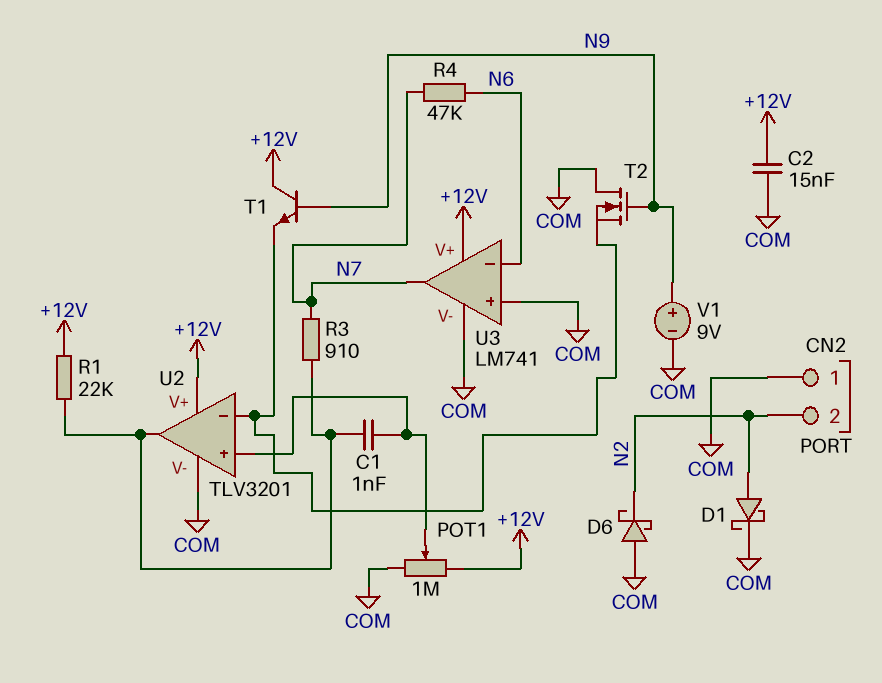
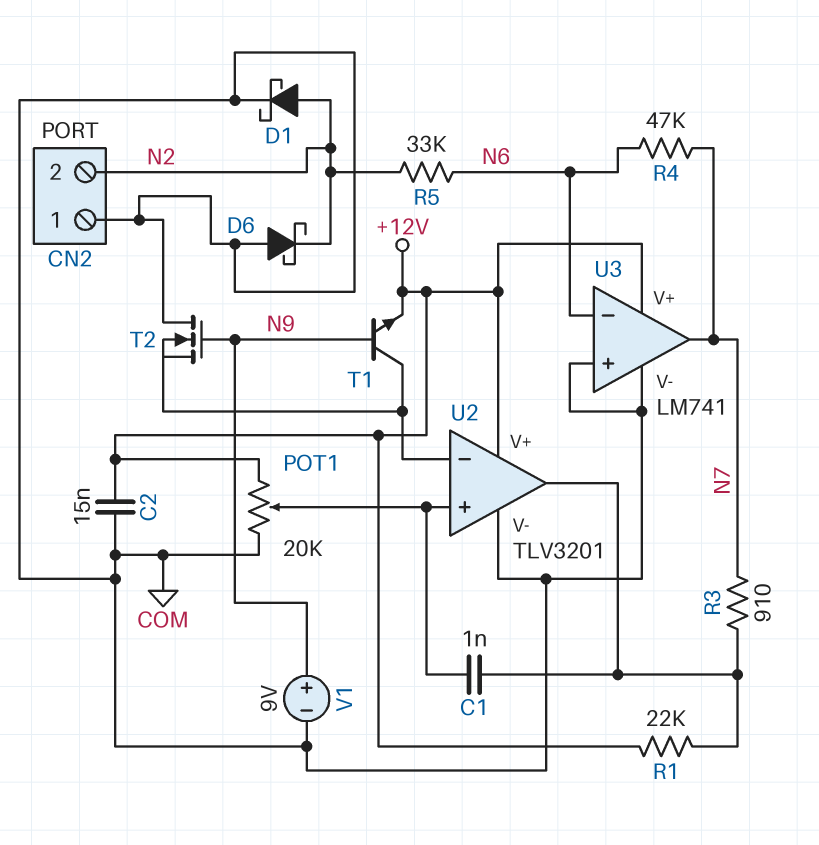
POT1: 1M (+12V, COM, wiper U2/in+) -> 20k (+12V, COM, wiper U2/in+)
R5: none -> 33k (N2, N6)
T1: NPN (B N9, C +12V, E U2/in-) -> NPN (B N9, C U2/in-, E +12V)

